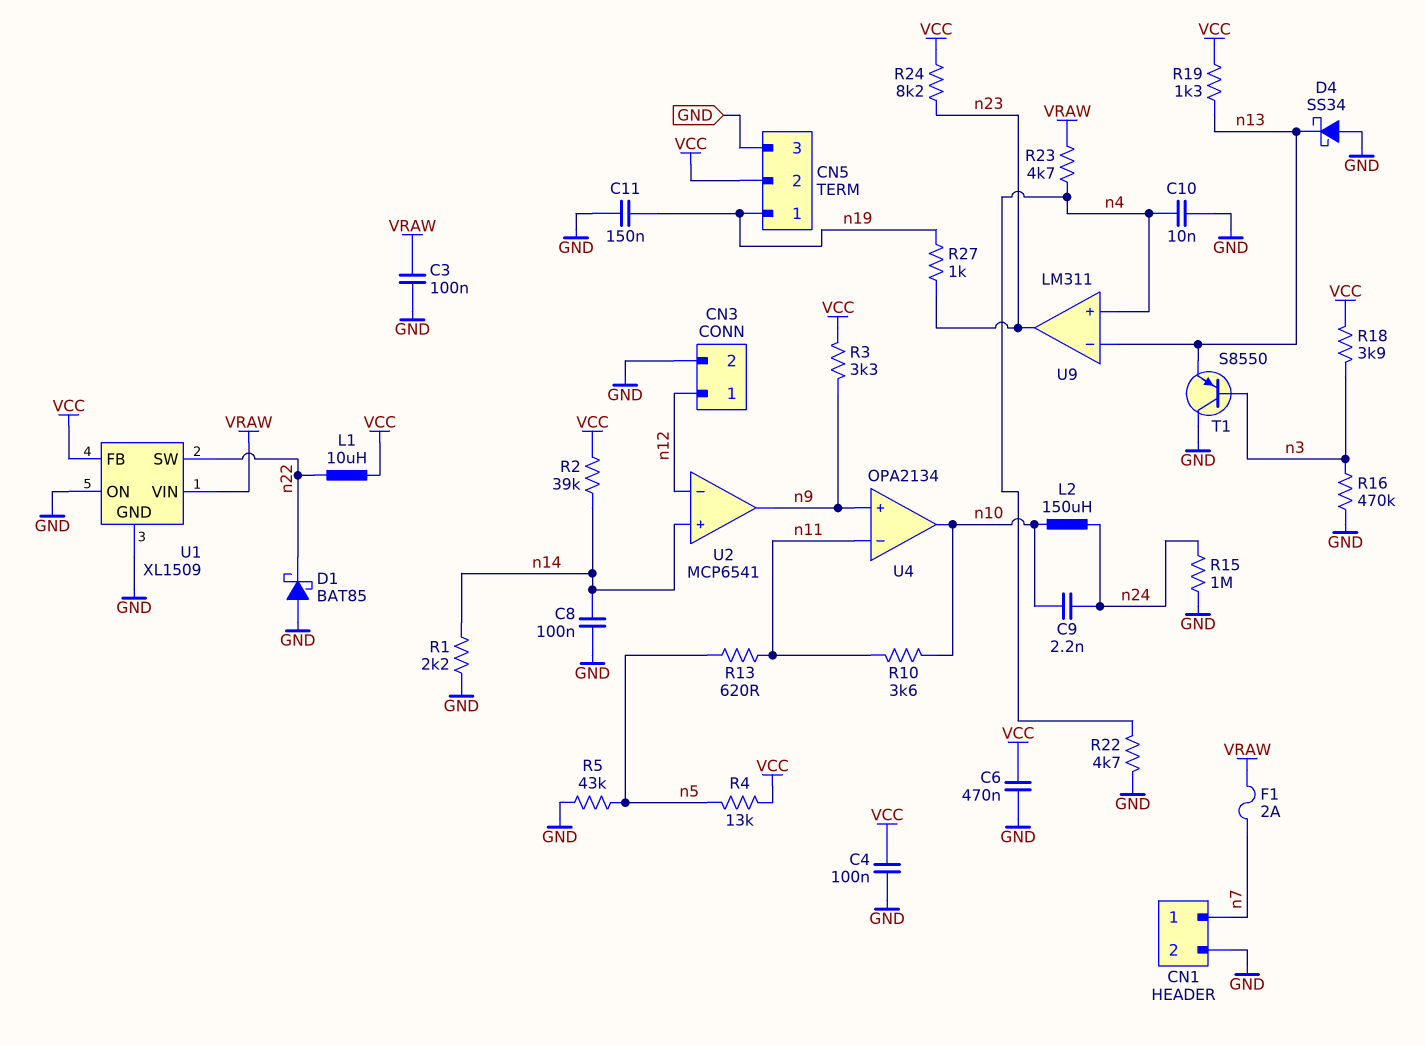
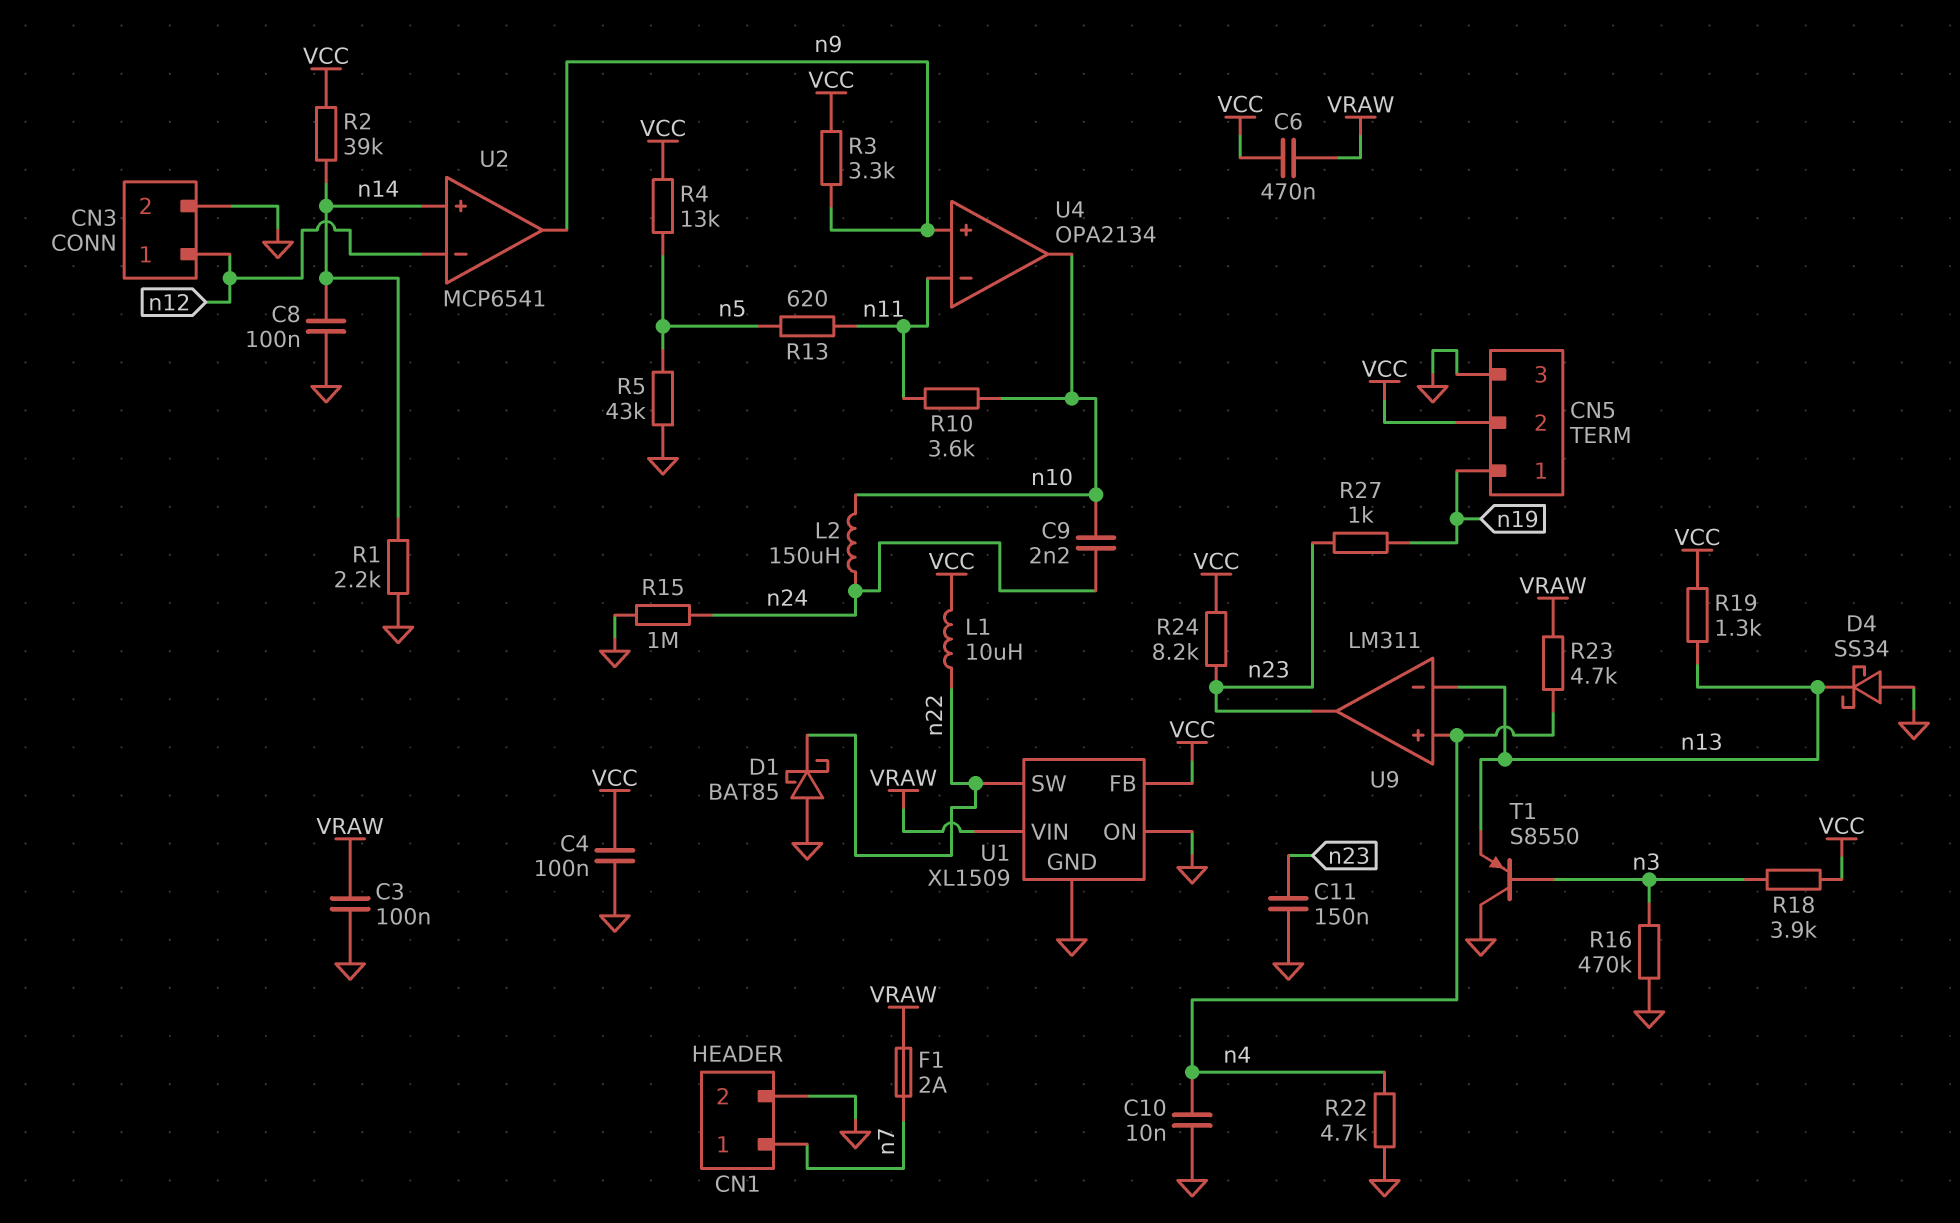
C6: 470nF (GND, VCC) -> 470nF (VCC, VRAW)
C11: 150nF (GND, n19) -> 150nF (GND, n23)

